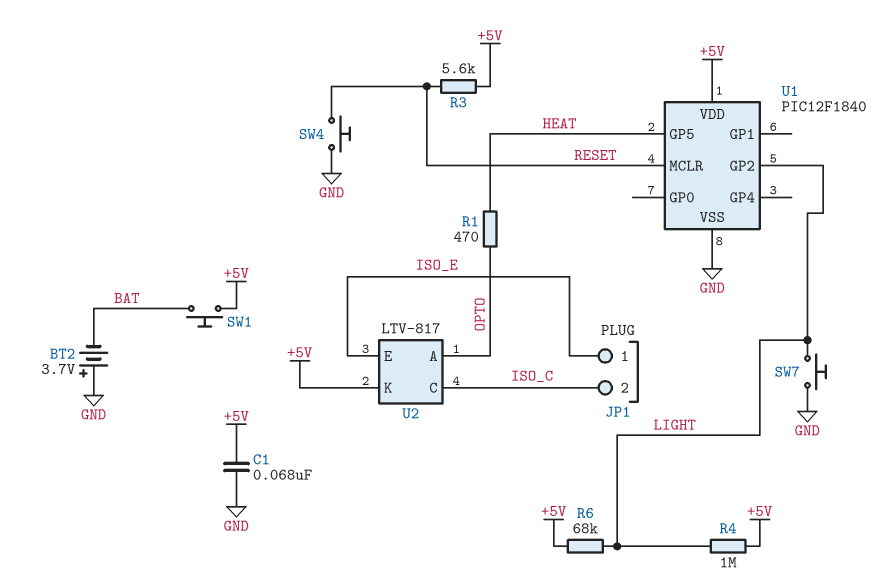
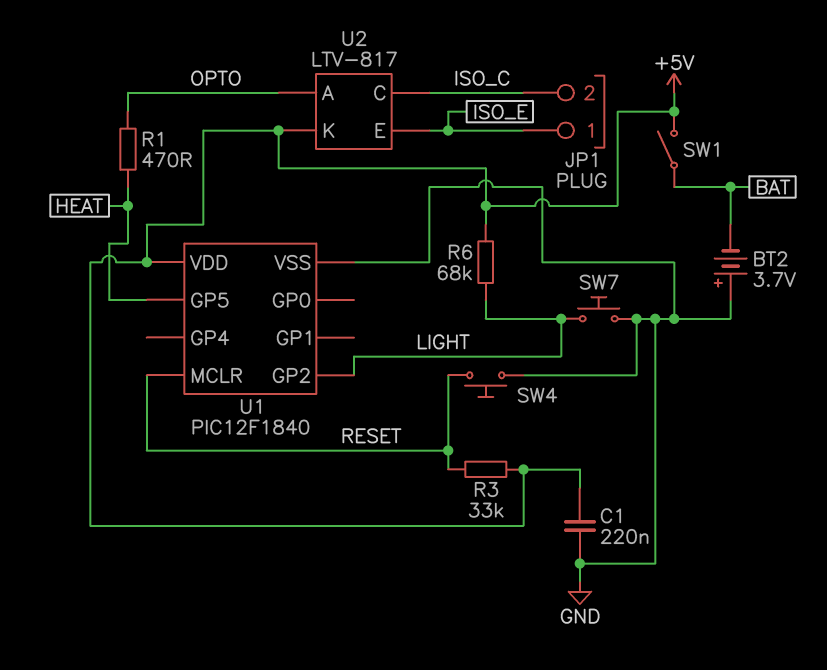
C1: 68nF (+5V, GND) -> 220nF (+5V, GND)
R3: 5.6k (+5V, RESET) -> 33k (+5V, RESET)
R4: 1M (+5V, LIGHT) -> none
SW1: button (+5V, BAT) -> switch (+5V, BAT)

